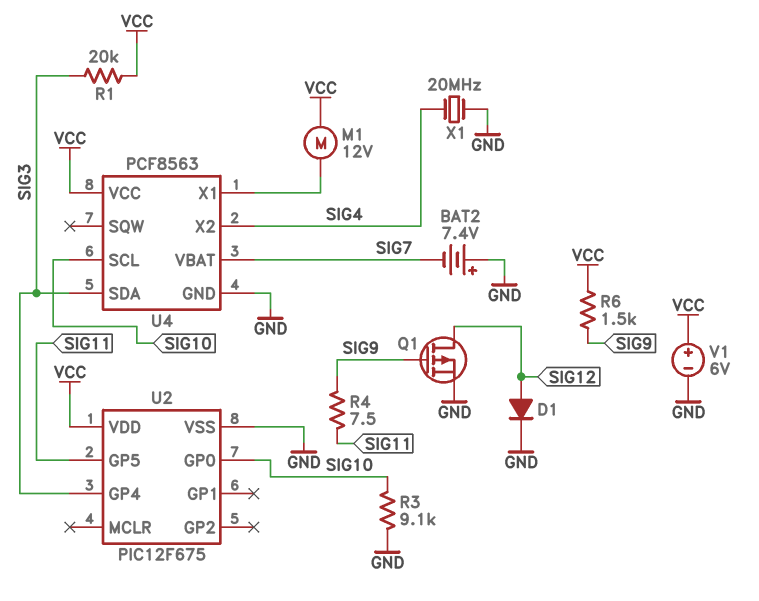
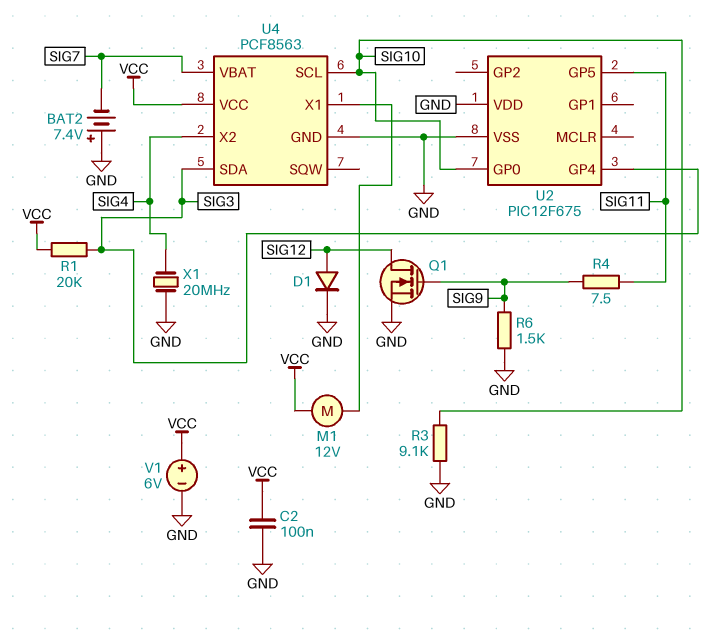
C2: none -> 100nF (GND, VCC)
Q1: PMOS (G SIG9, D SIG12, S GND) -> NMOS (G SIG9, D SIG12, S GND)
R6: 1.5k (SIG9, VCC) -> 1.5k (GND, SIG9)
U2 pin VDD: VCC -> GND

